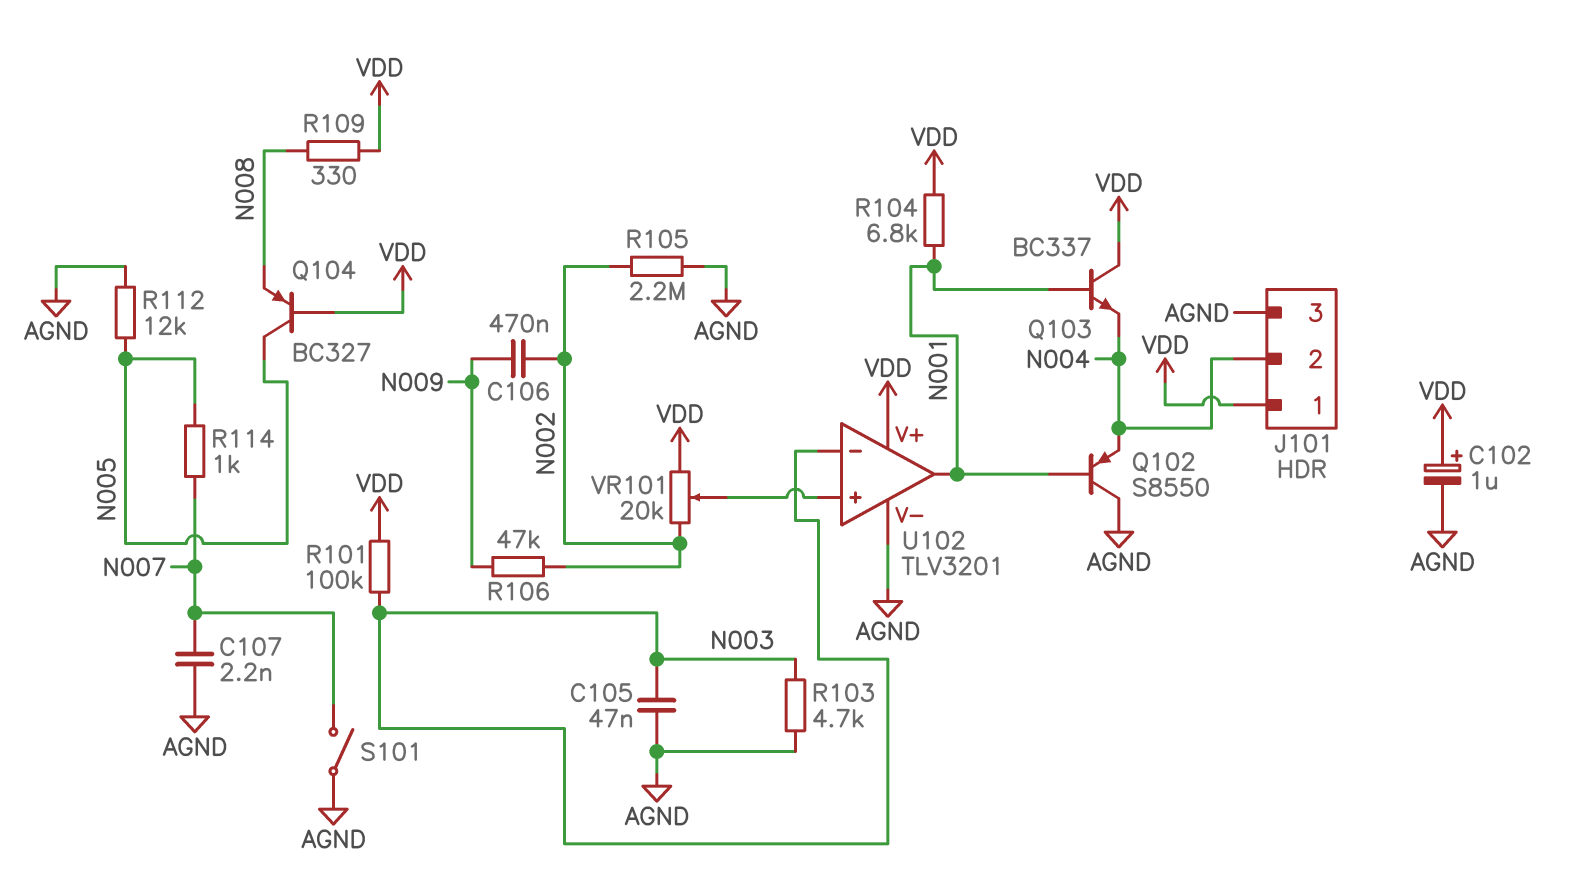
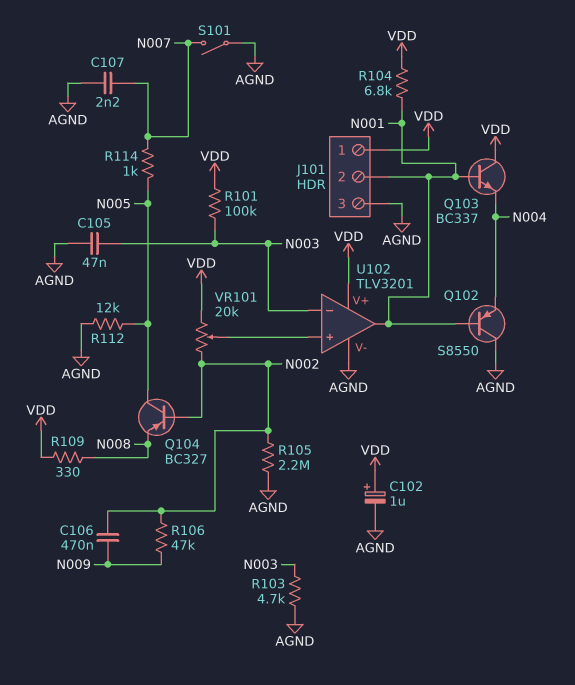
J101 pin 2: N004 -> N001
Q104: PNP BC327 (B VDD, C N005, E N008) -> PNP BC327 (B N002, C N005, E N008)

